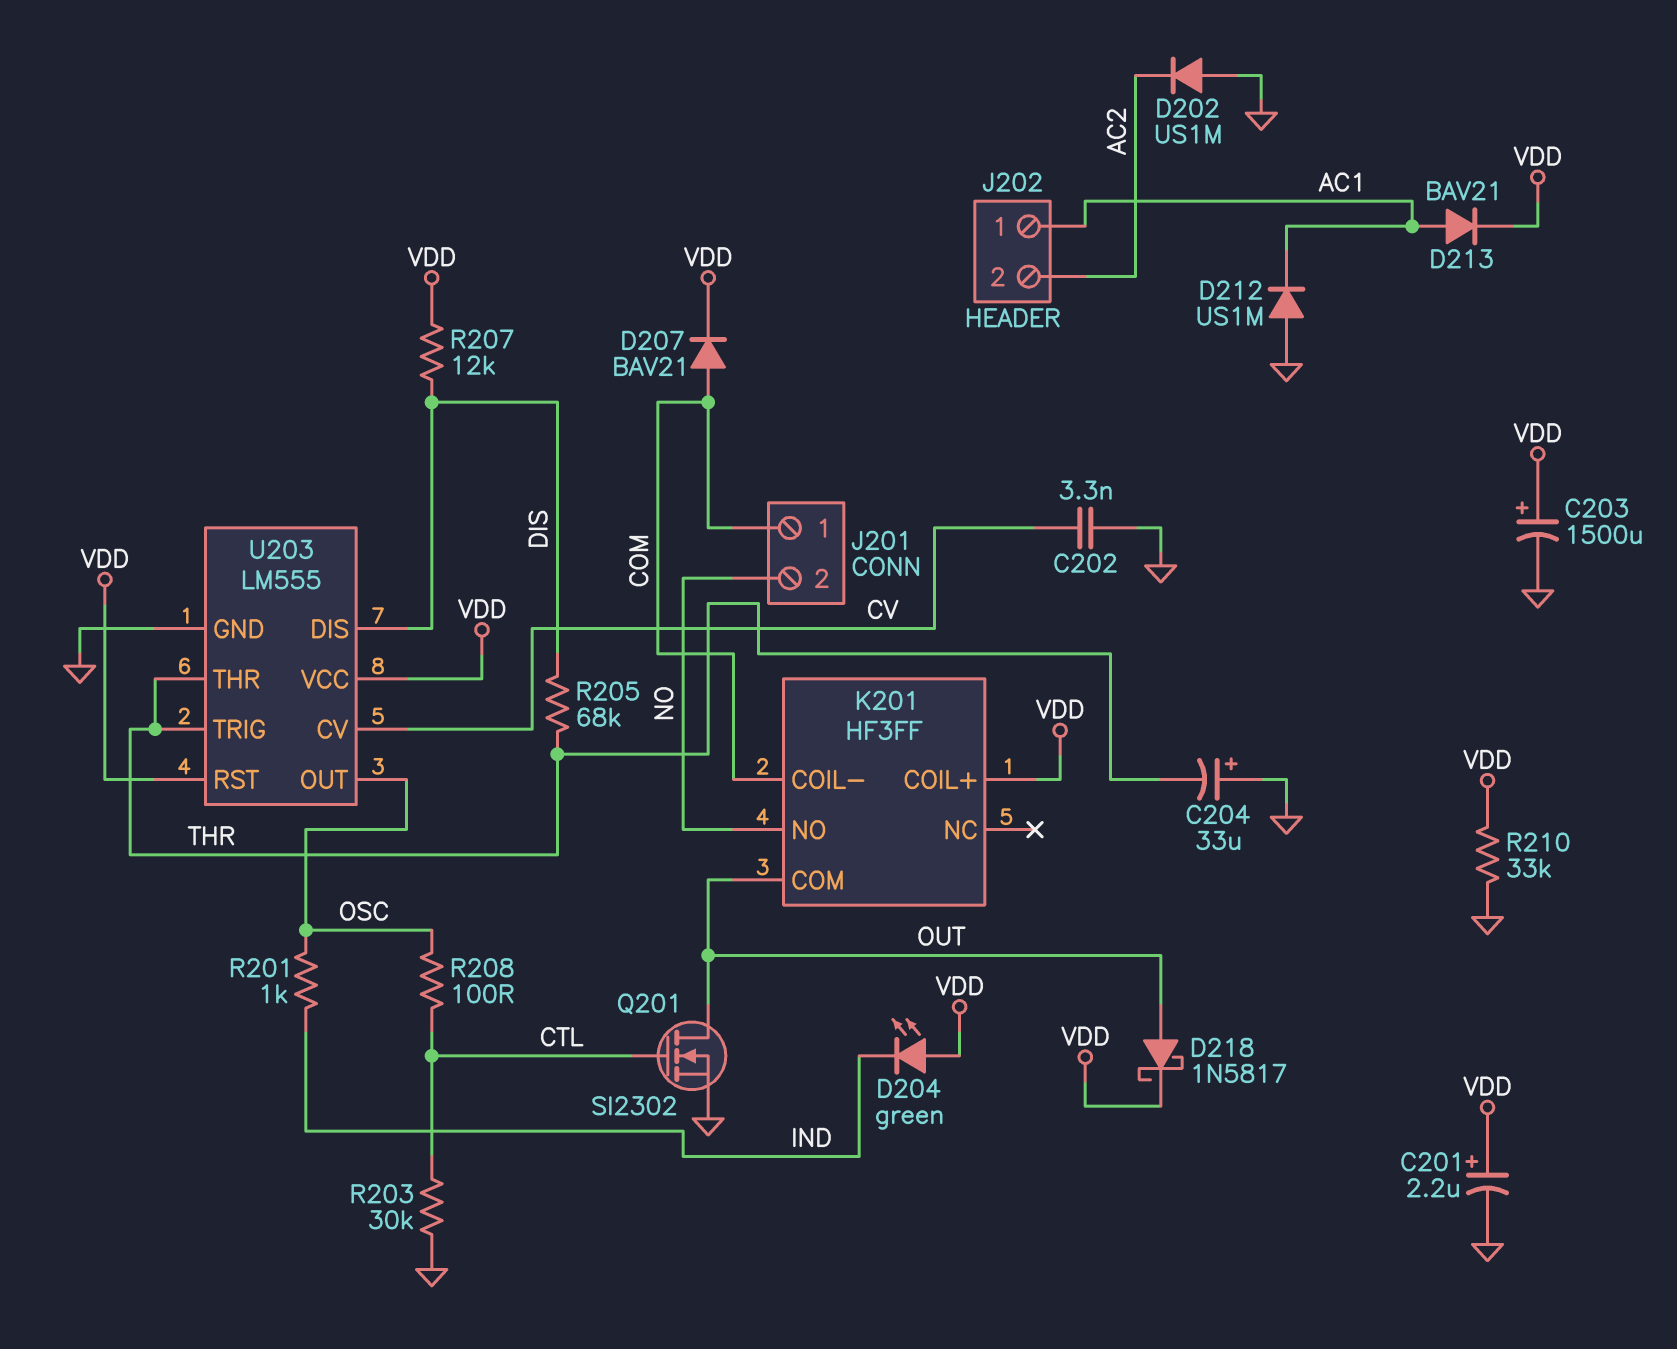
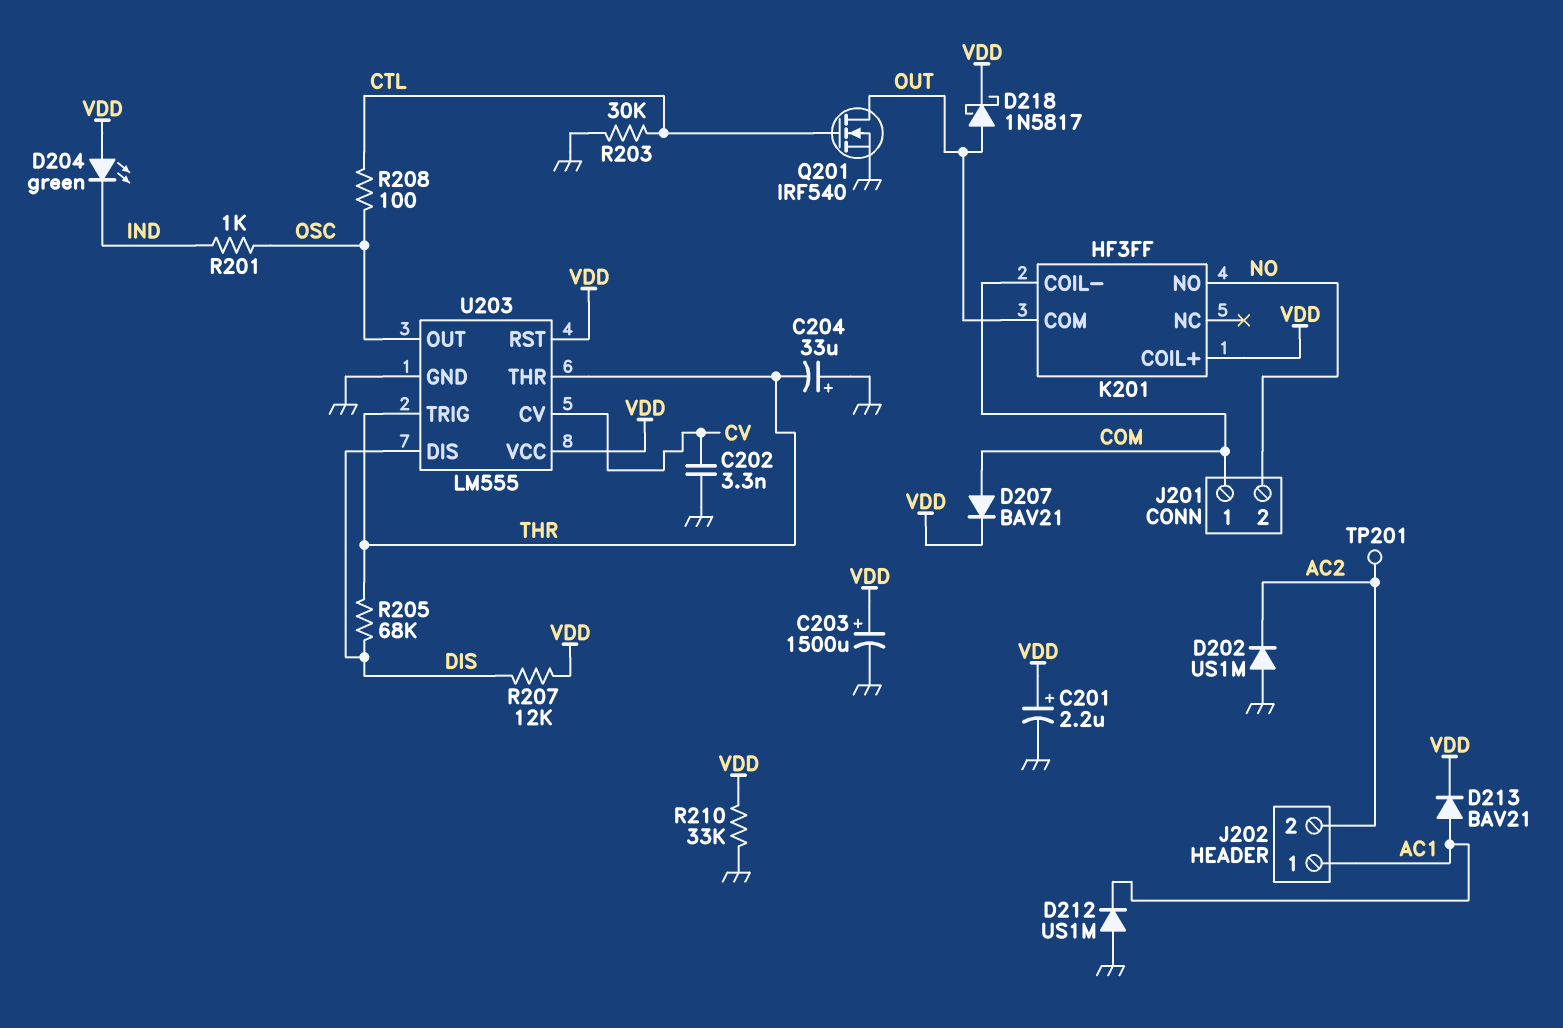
Q201: NMOS SI2302 (G CTL, D OUT, S GND) -> NMOS IRF540 (G CTL, D OUT, S GND)
TP201: none -> test point (AC2)

